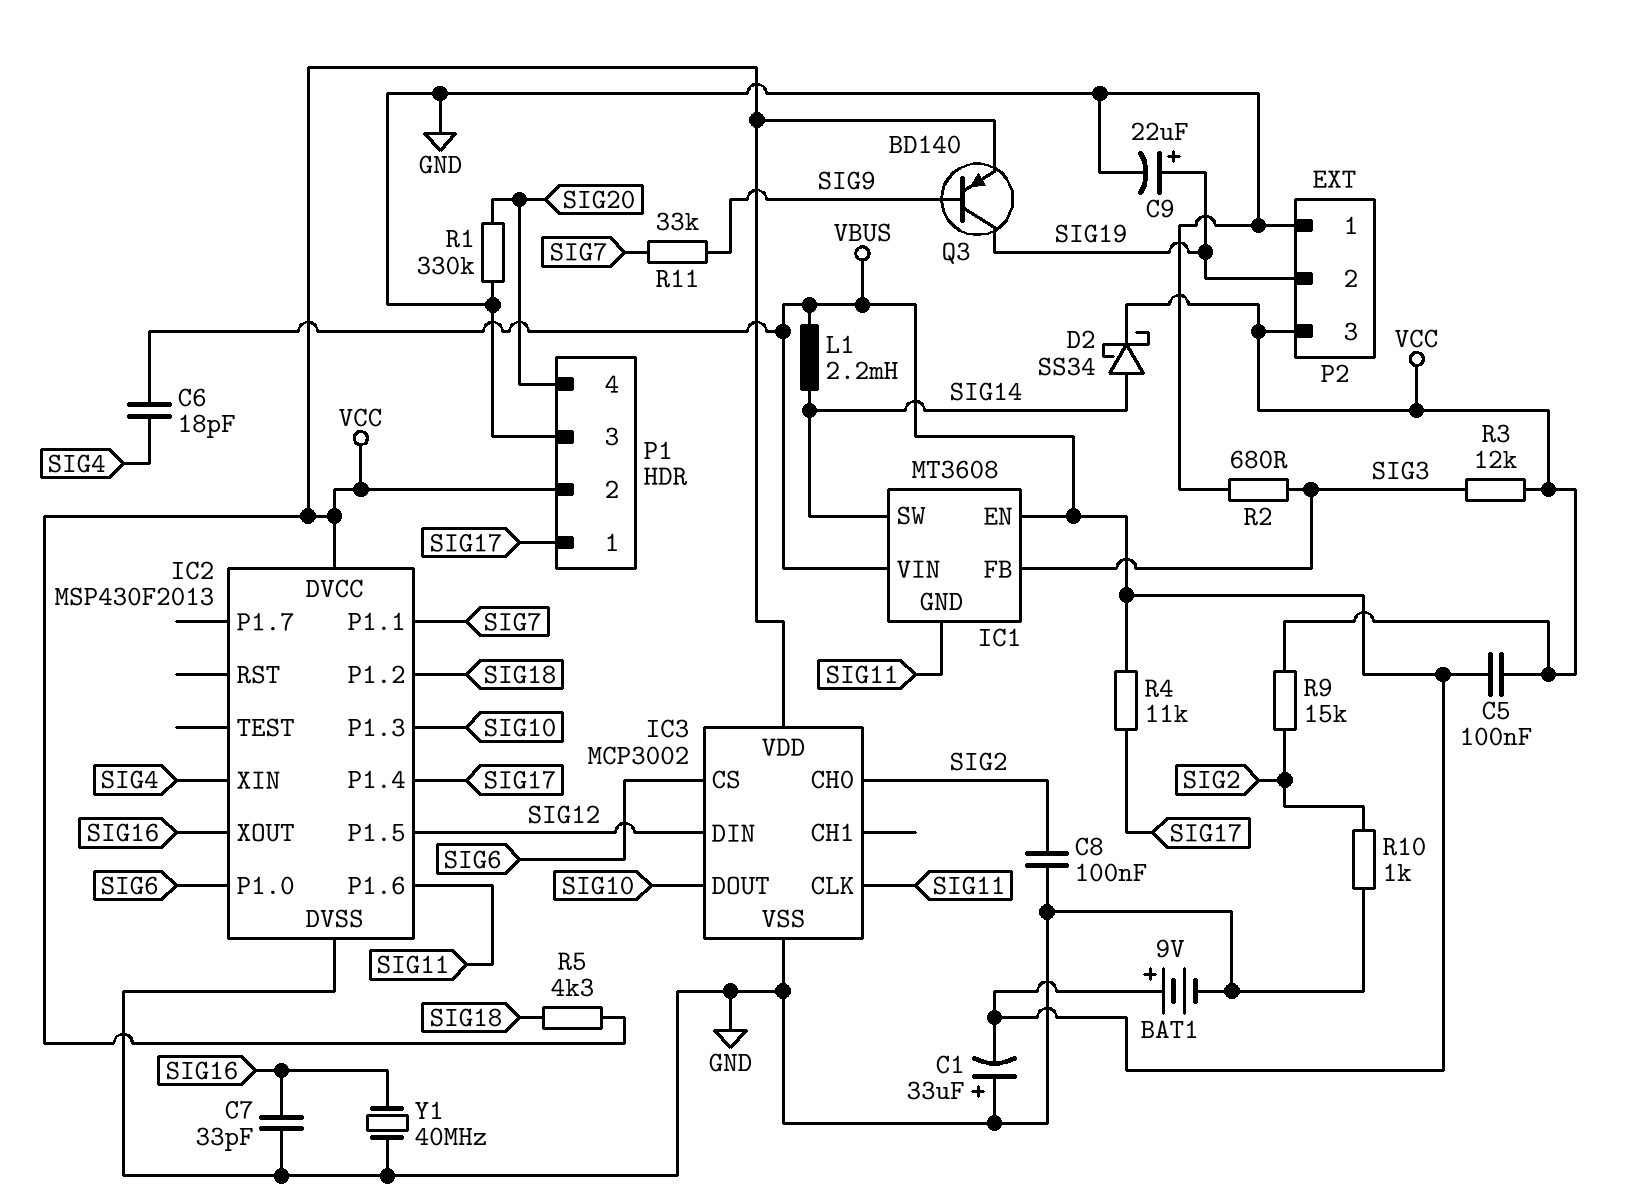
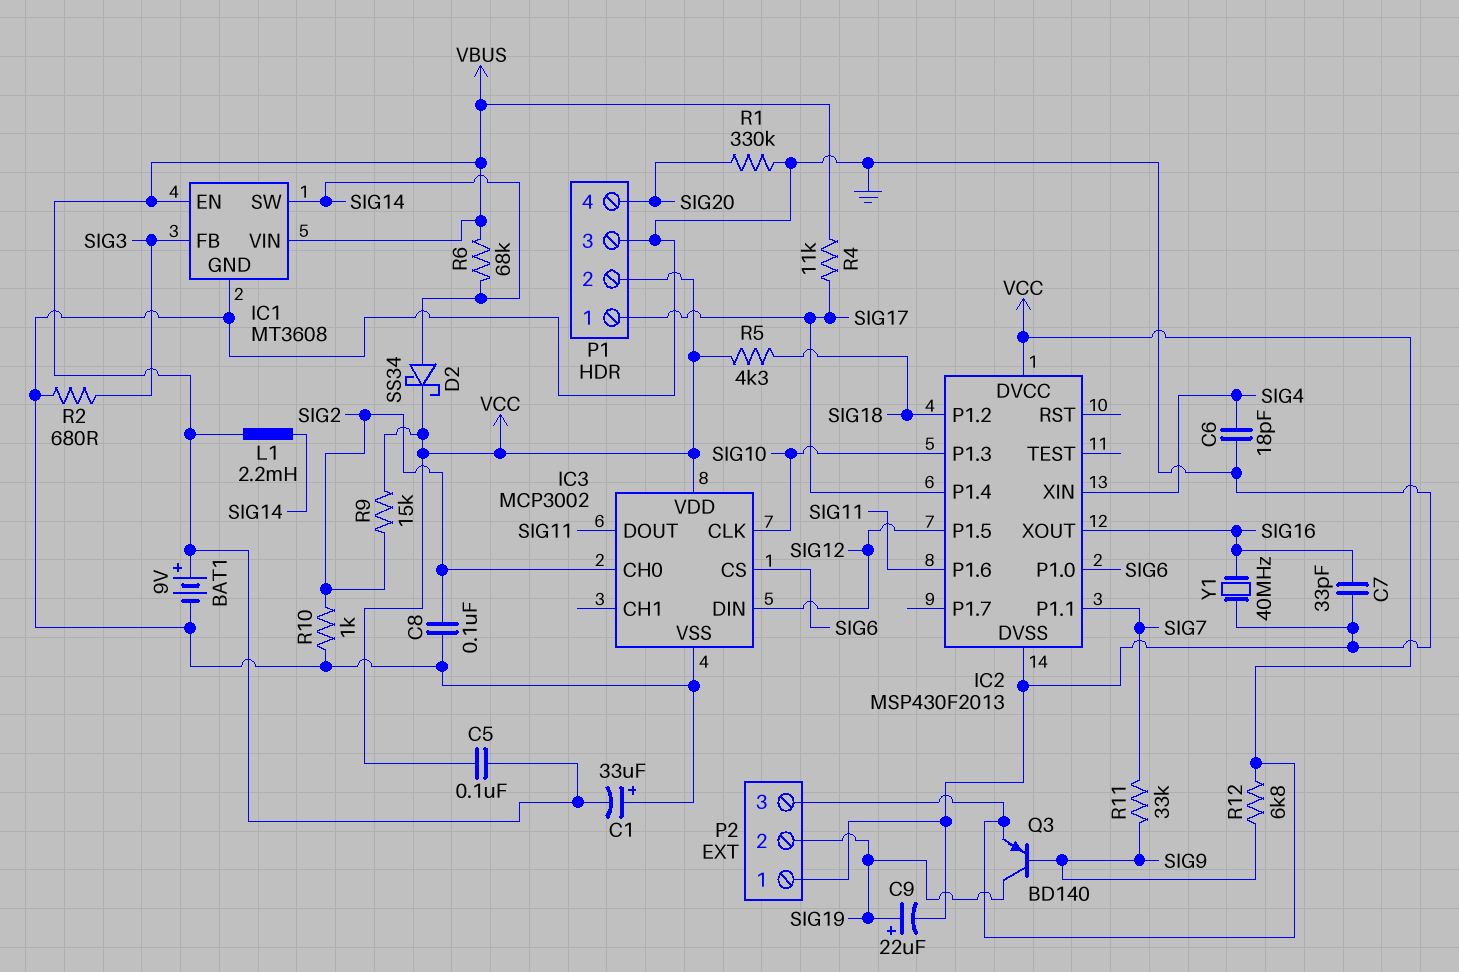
C6: 18pF (SIG4, VBUS) -> 18pF (GND, SIG4)
IC1 pin GND: SIG11 -> GND
IC3 pin CLK: SIG11 -> SIG10
IC3 pin DOUT: SIG10 -> SIG11
R3: 12k (SIG3, VCC) -> none
R6: none -> 68k (SIG14, VBUS)
R12: none -> 6.8k (SIG9, VCC)

